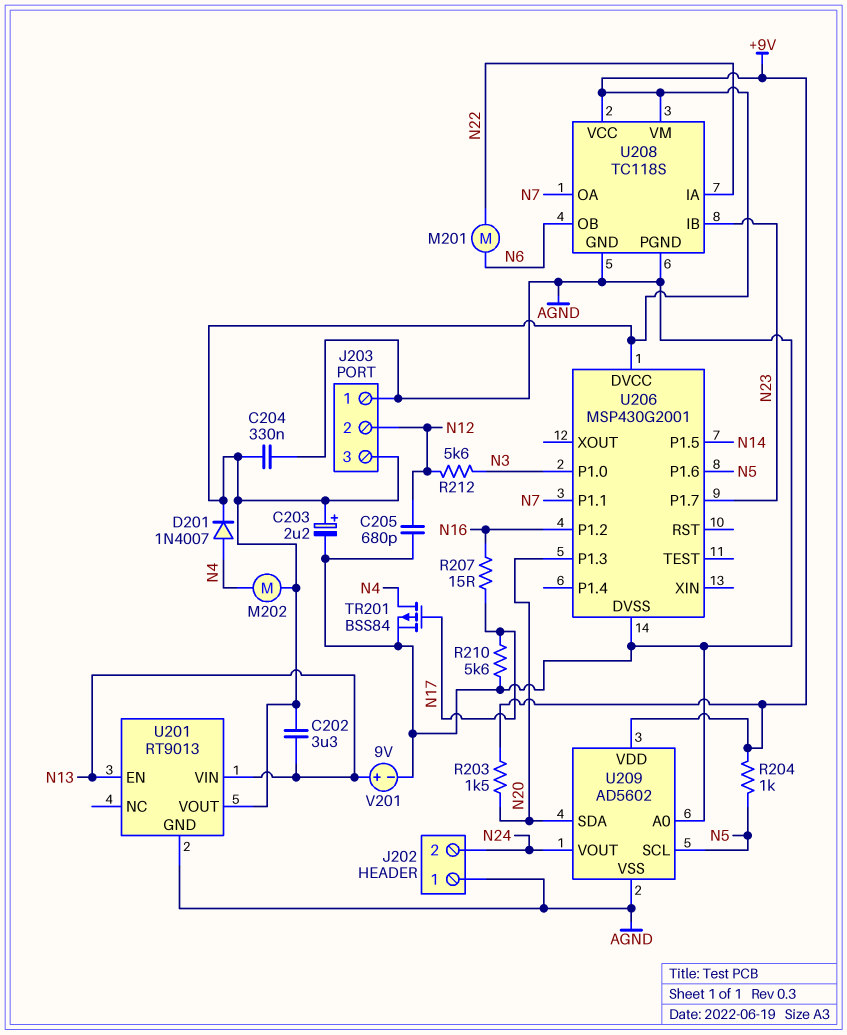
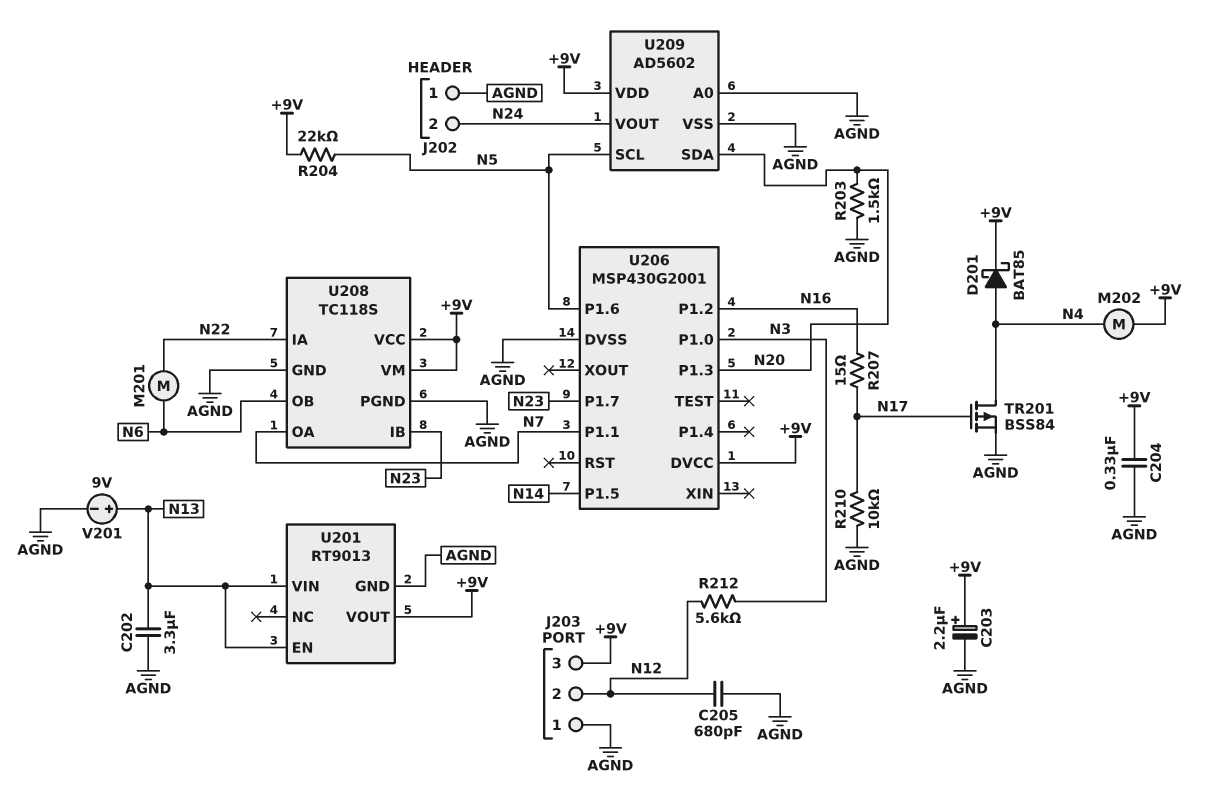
C202: 3.3uF (+9V, N13) -> 3.3uF (AGND, N13)
D201: diode 1N4007 (A N4, K +9V) -> schottky BAT85 (A N4, K +9V)
R203: 1.5k (+9V, N20) -> 1.5k (AGND, N20)
R204: 1k (+9V, N5) -> 22k (+9V, N5)
R210: 5.6k (AGND, N17) -> 10k (AGND, N17)

